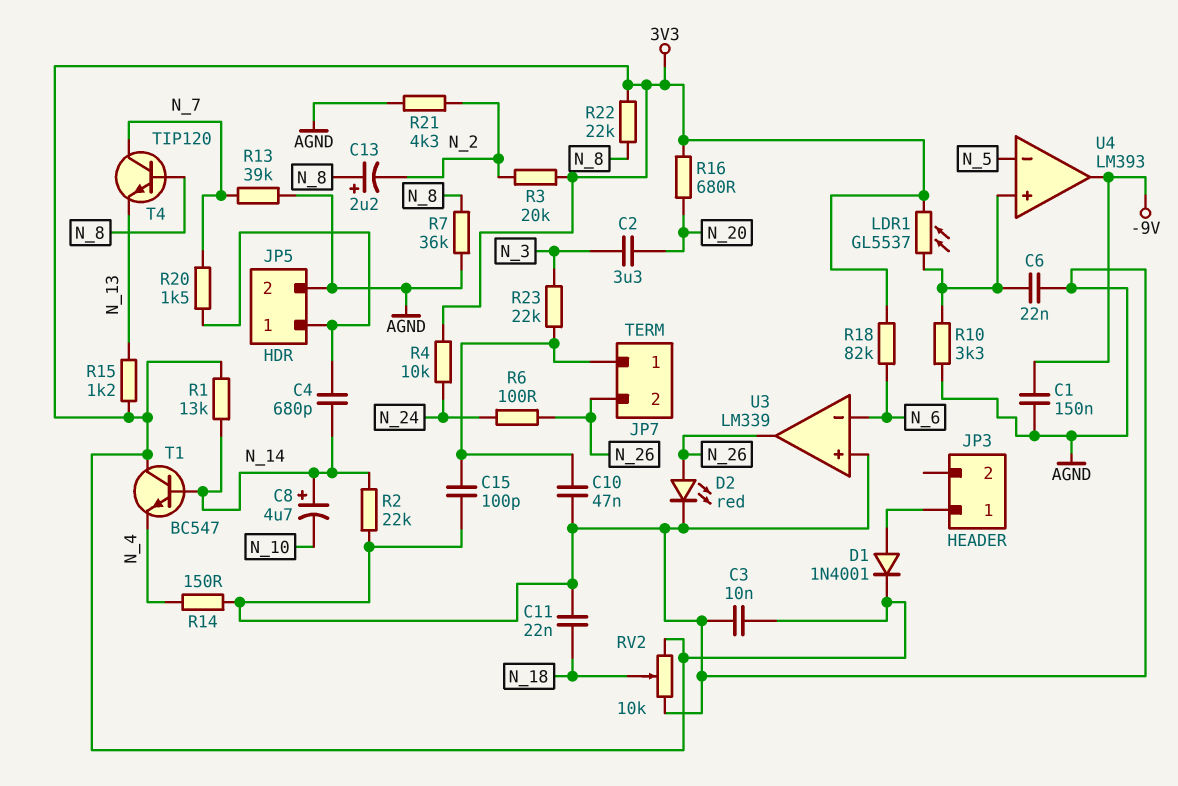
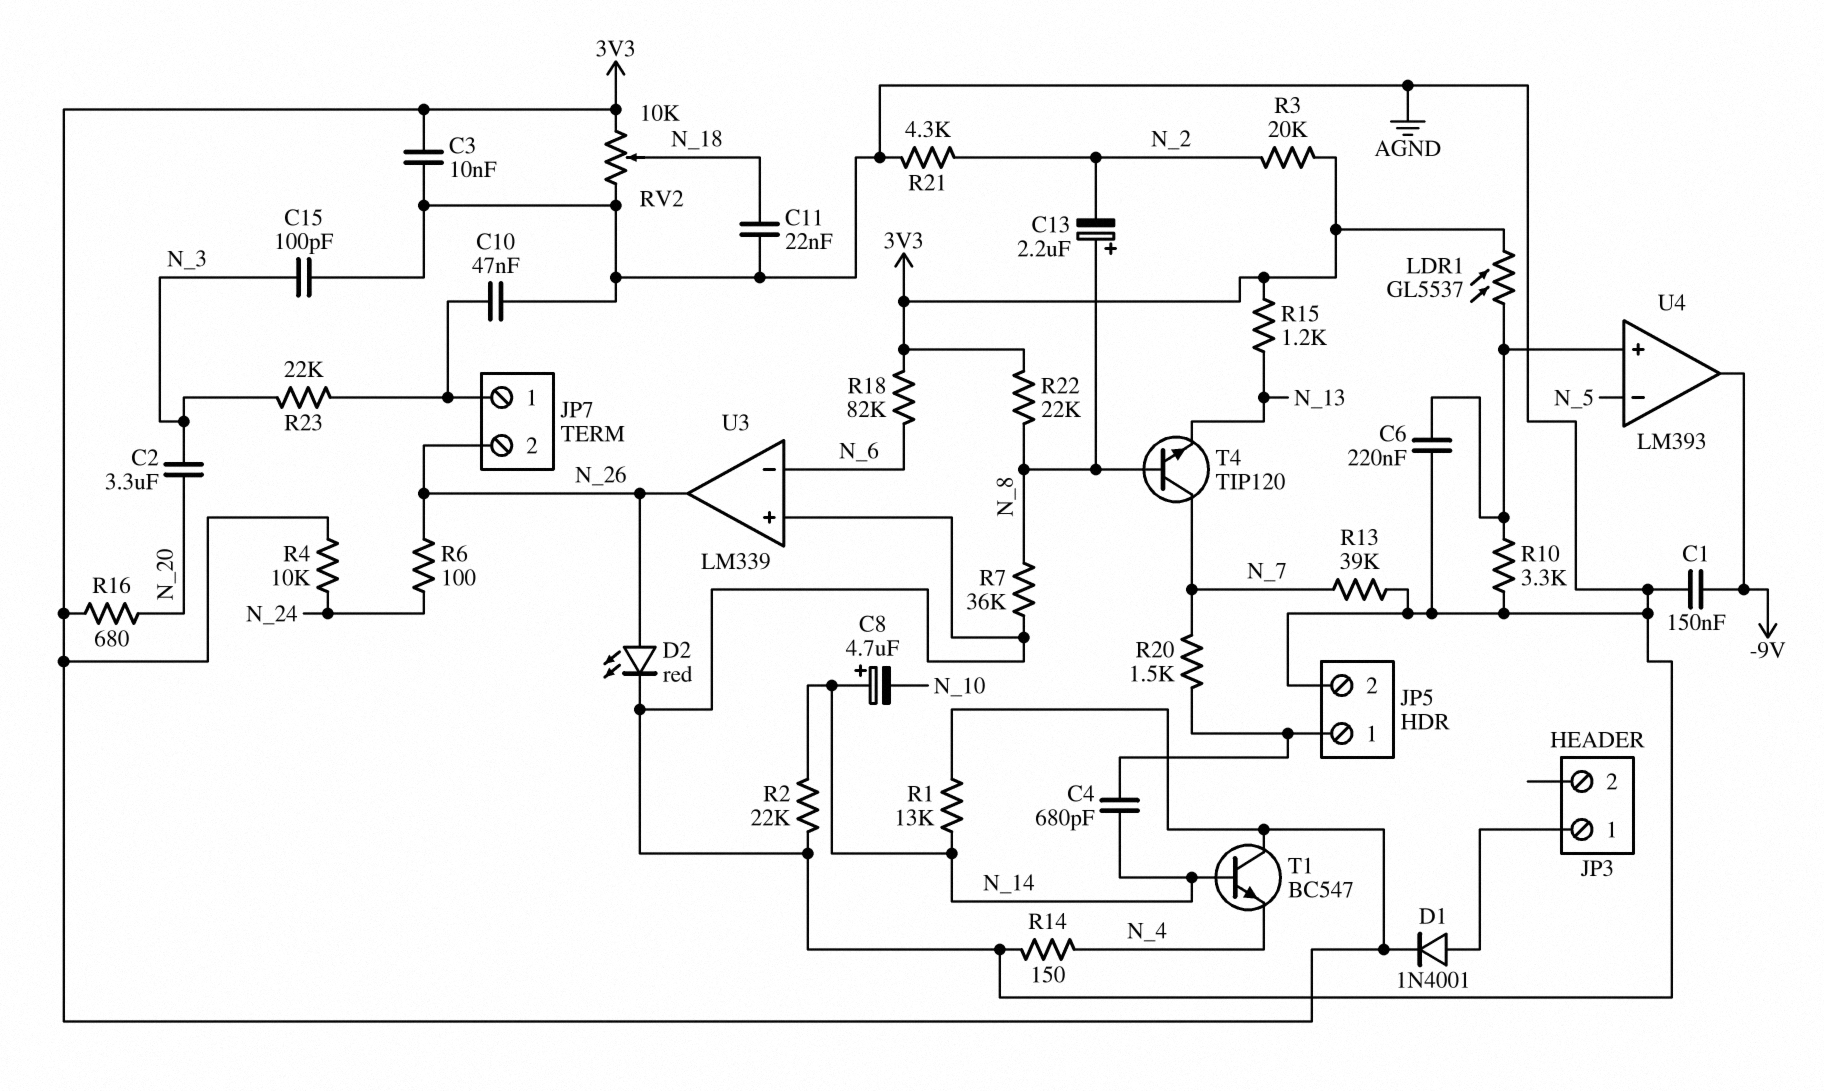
C6: 22nF (AGND, U4/in+) -> 220nF (AGND, U4/in+)
C15: 100pF (AGND, JP7/1) -> 100pF (AGND, N_3)

